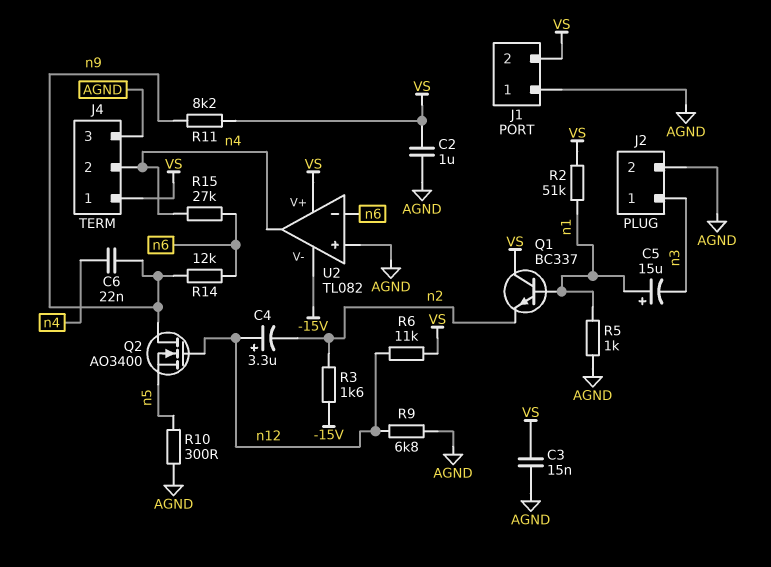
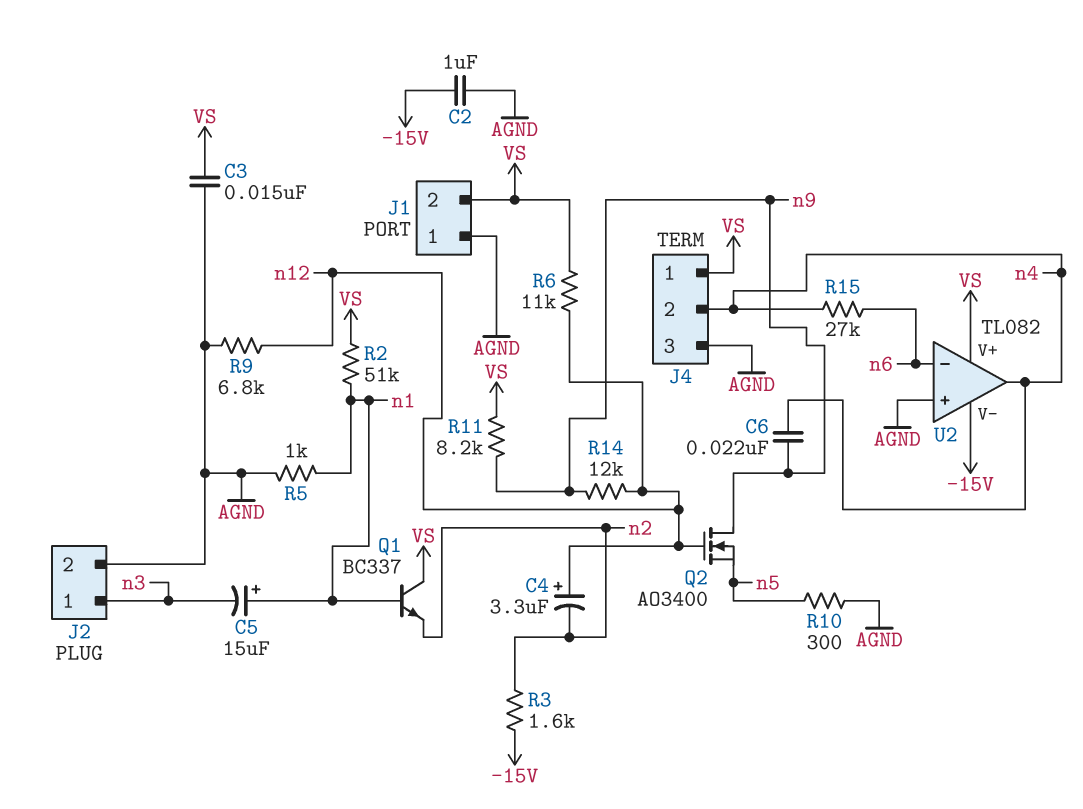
C2: 1uF (AGND, VS) -> 1uF (-15V, AGND)
R14: 12k (n6, n9) -> 12k (n9, n12)

